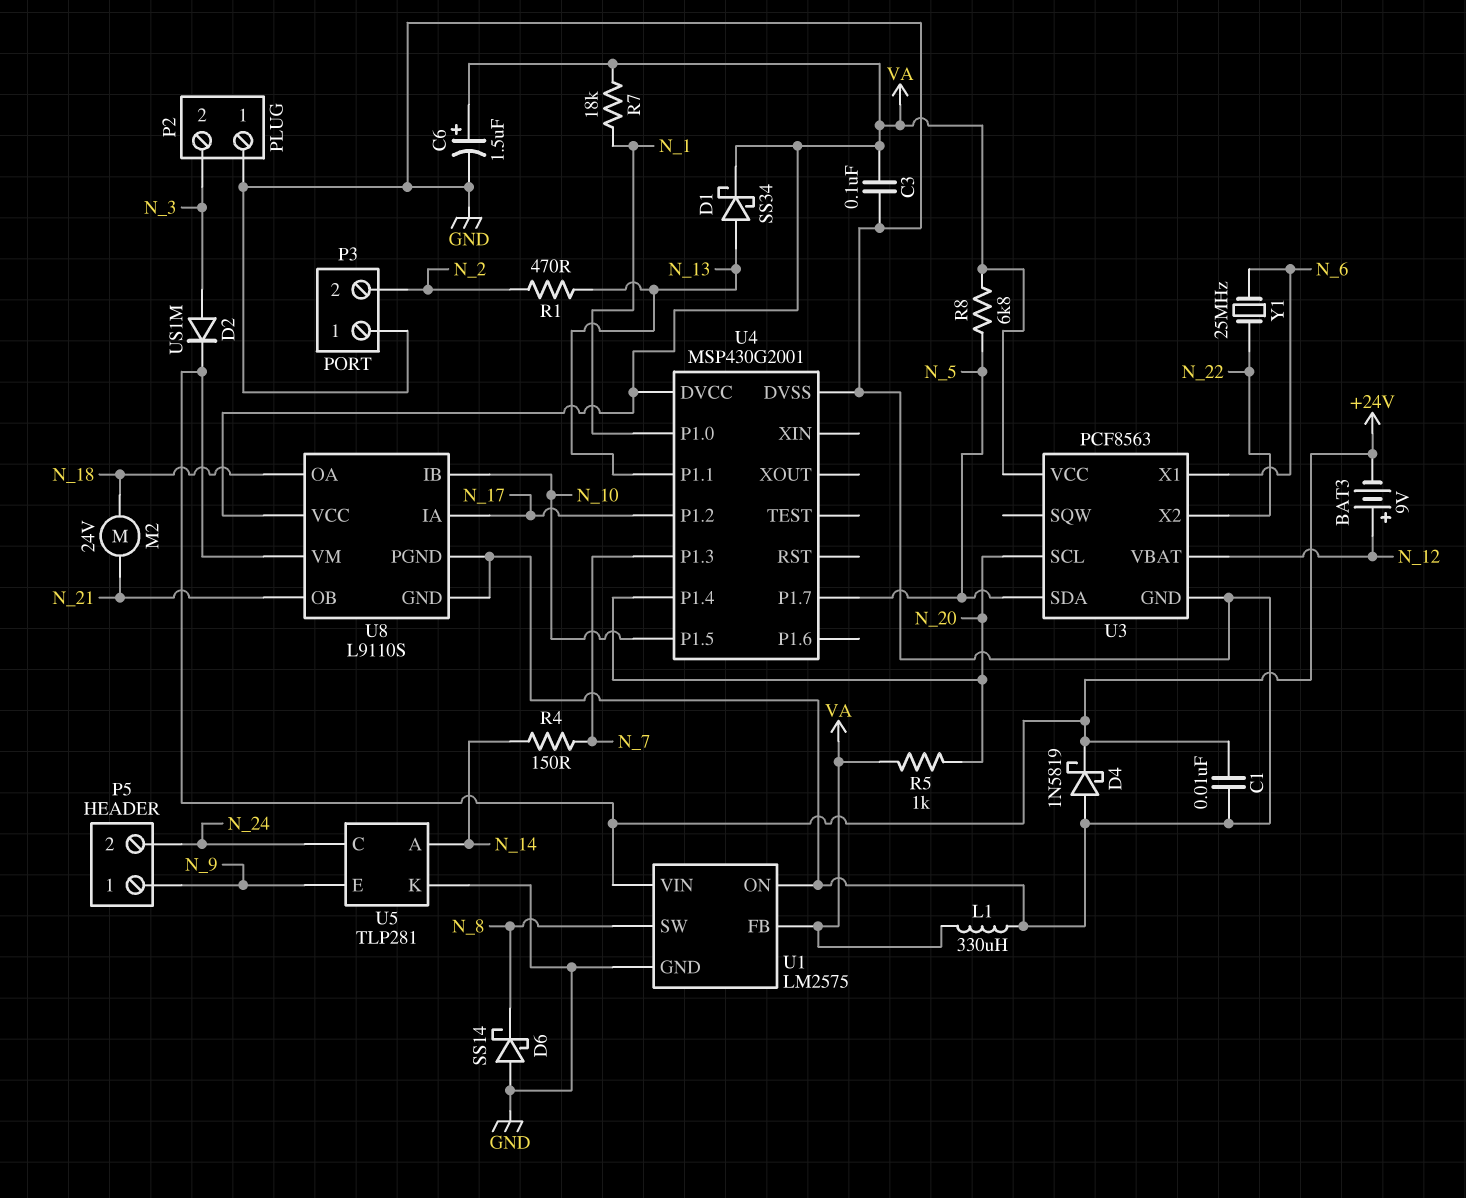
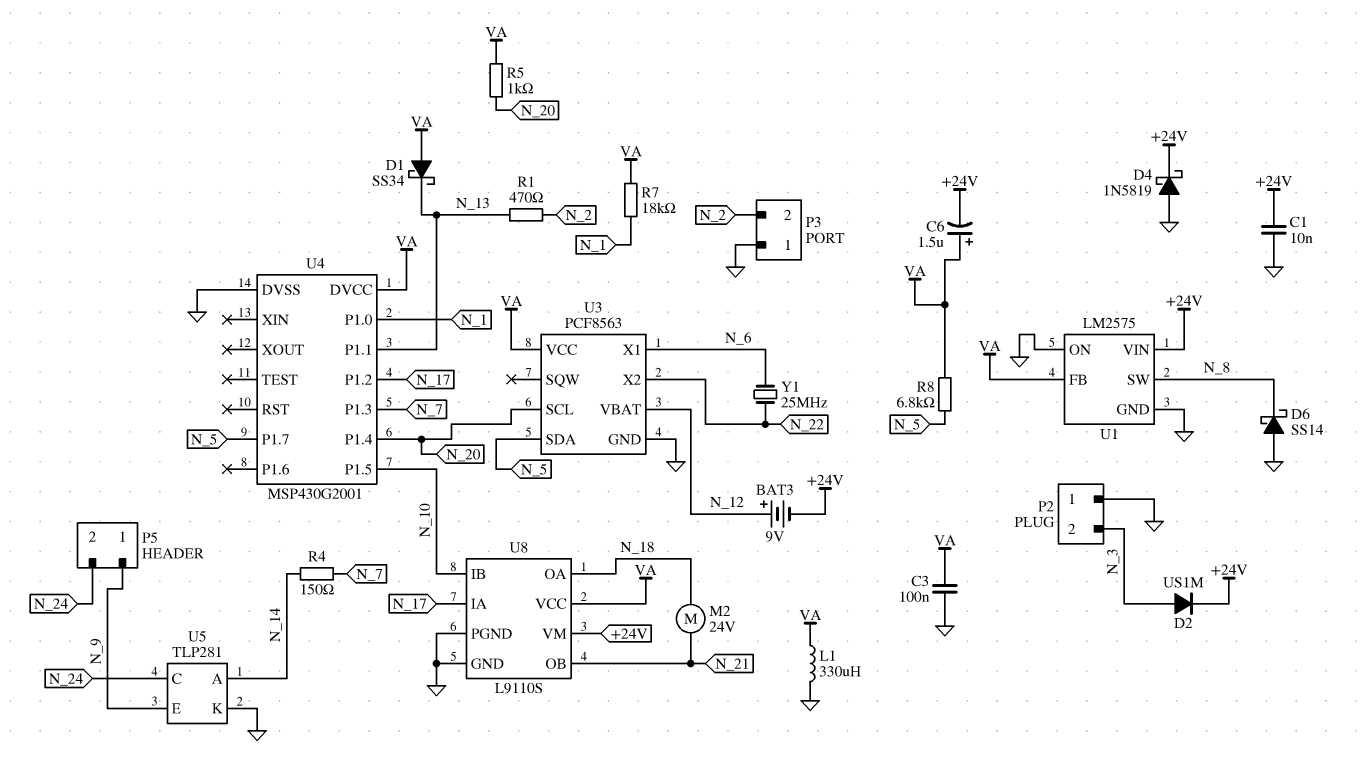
C6: 1.5uF (plus VA, minus GND) -> 1.5uF (plus VA, minus +24V)
D1: schottky SS34 (A N_13, K VA) -> schottky SS34 (A VA, K N_13)

